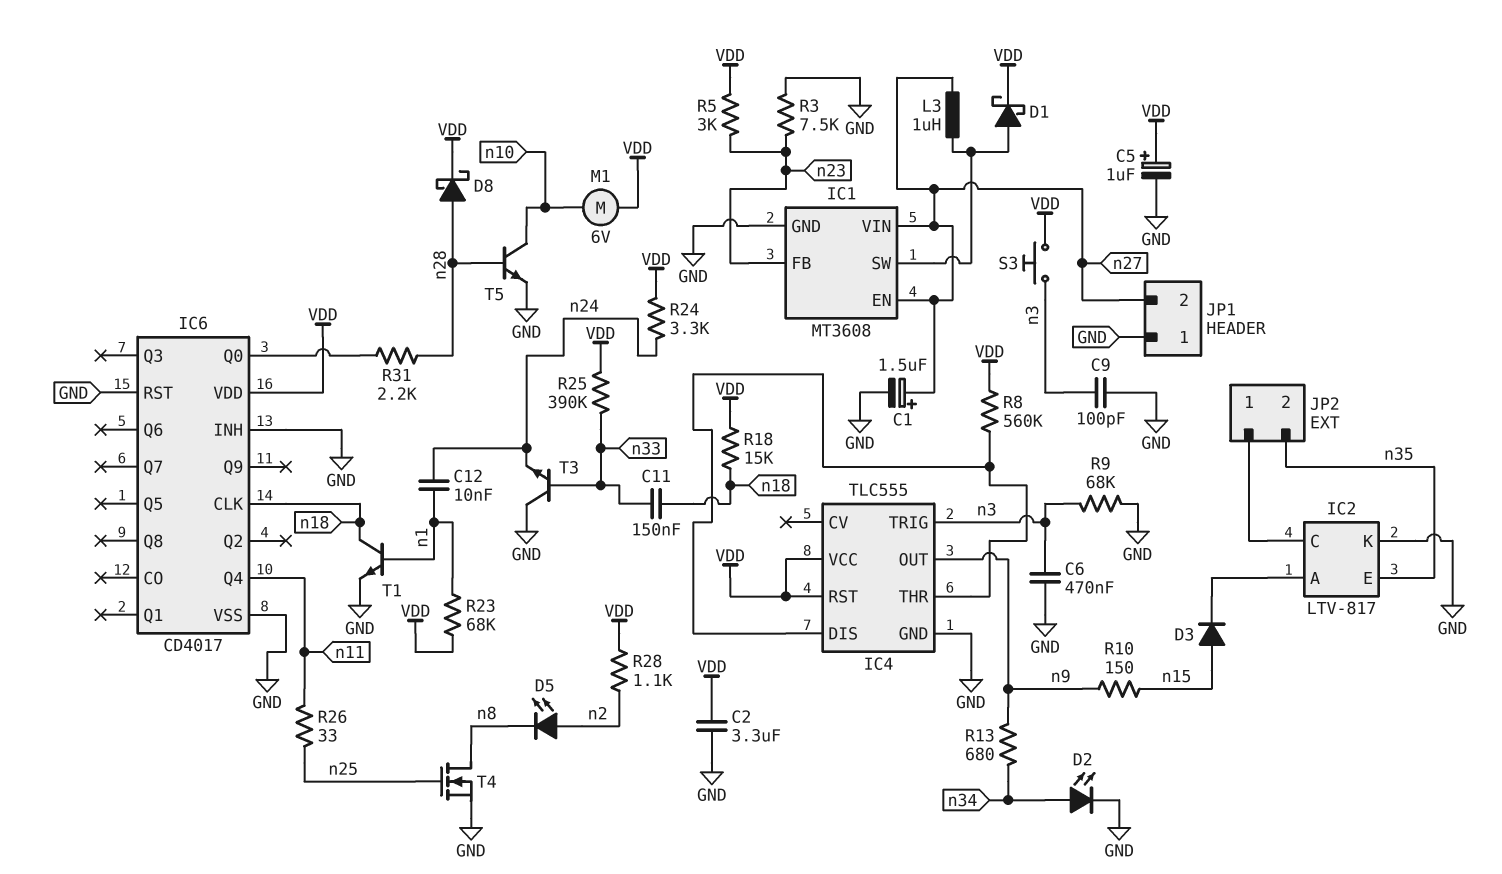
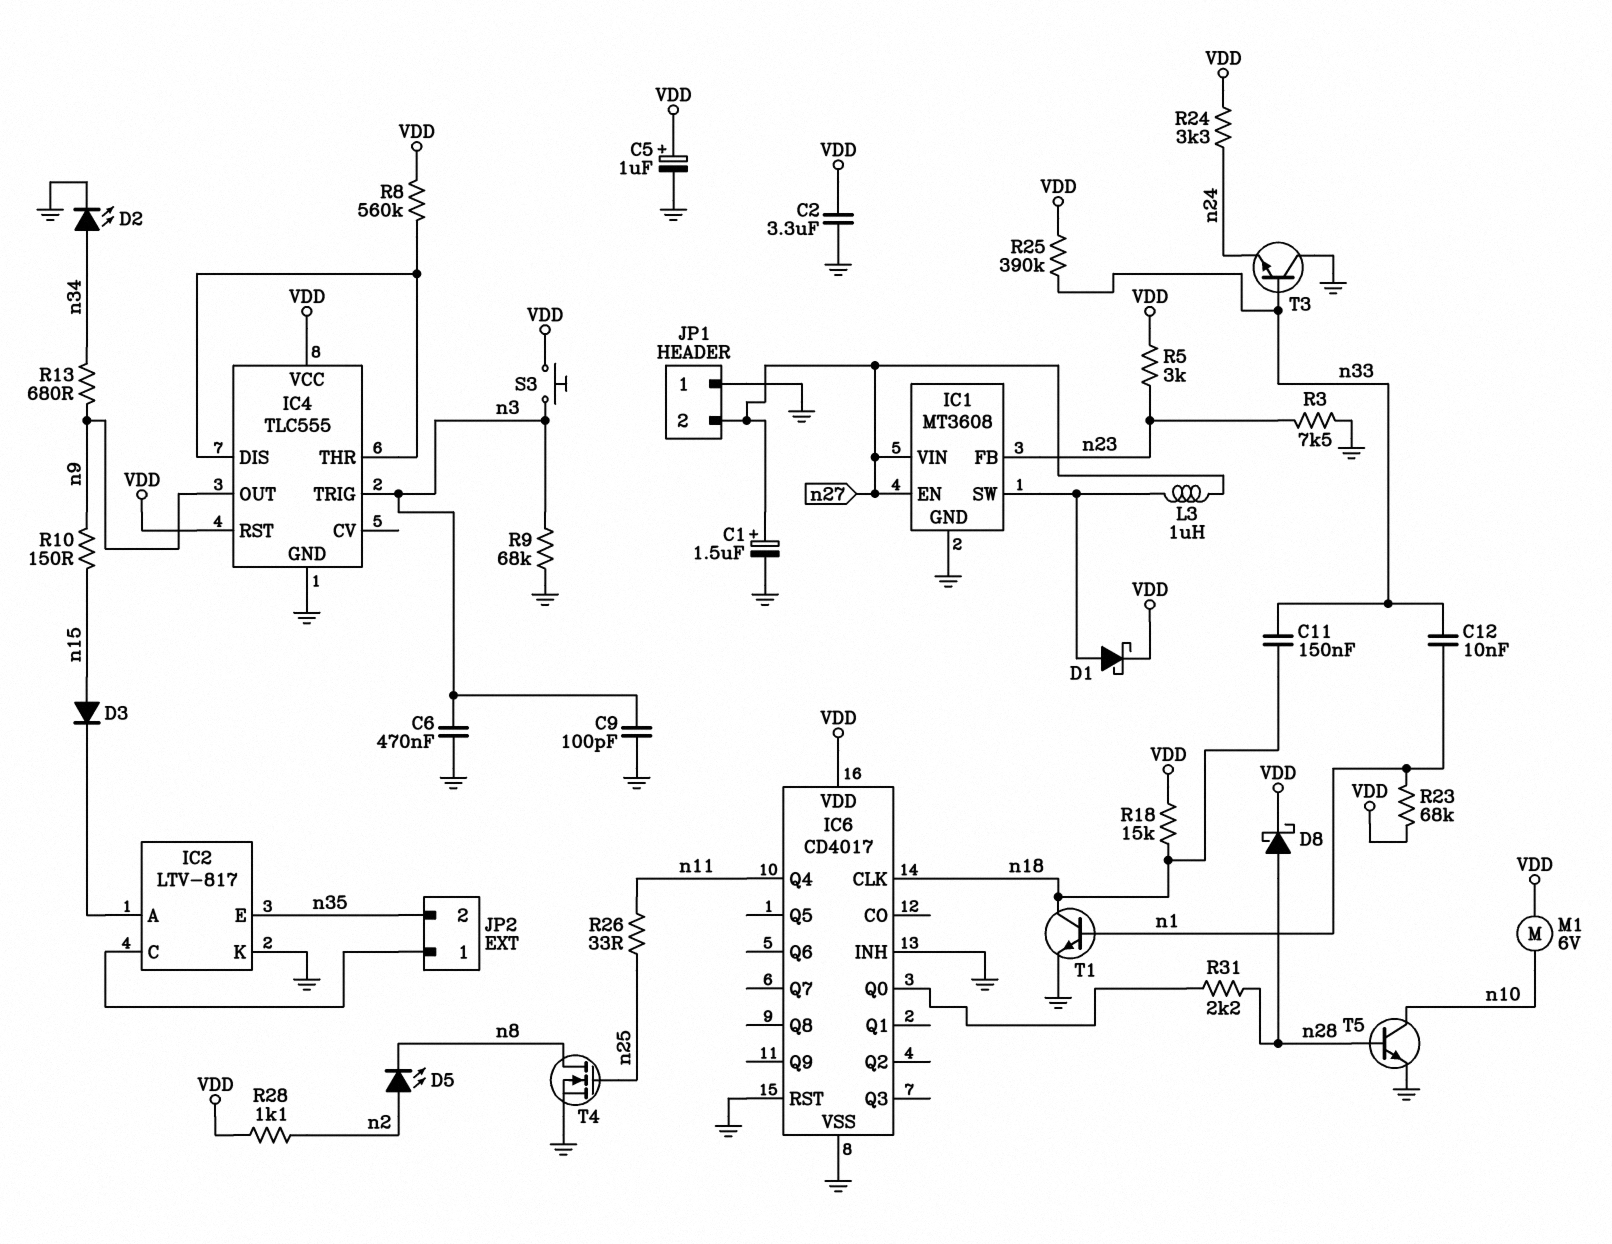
C12: 10nF (n1, n24) -> 10nF (n1, n33)

